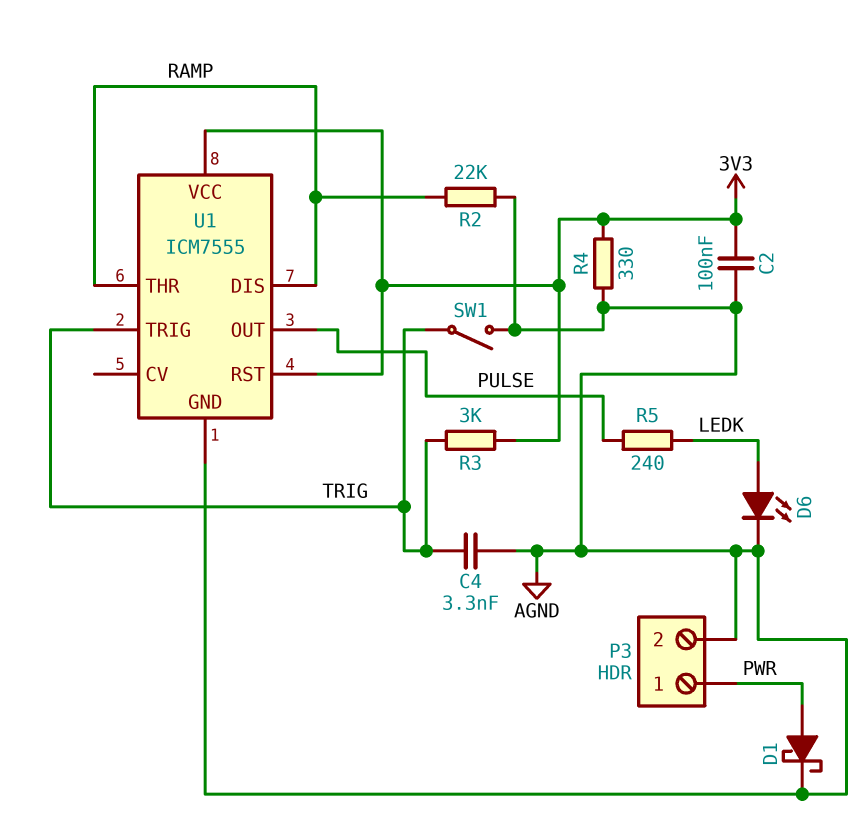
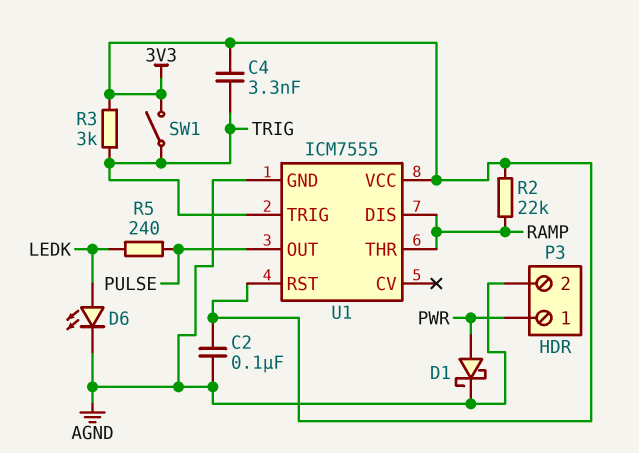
C4: 3.3nF (AGND, TRIG) -> 3.3nF (3V3, TRIG)
R2: 22k (AGND, RAMP) -> 22k (3V3, RAMP)
R4: 330 (3V3, AGND) -> none
SW1: switch (AGND, TRIG) -> switch (3V3, TRIG)

